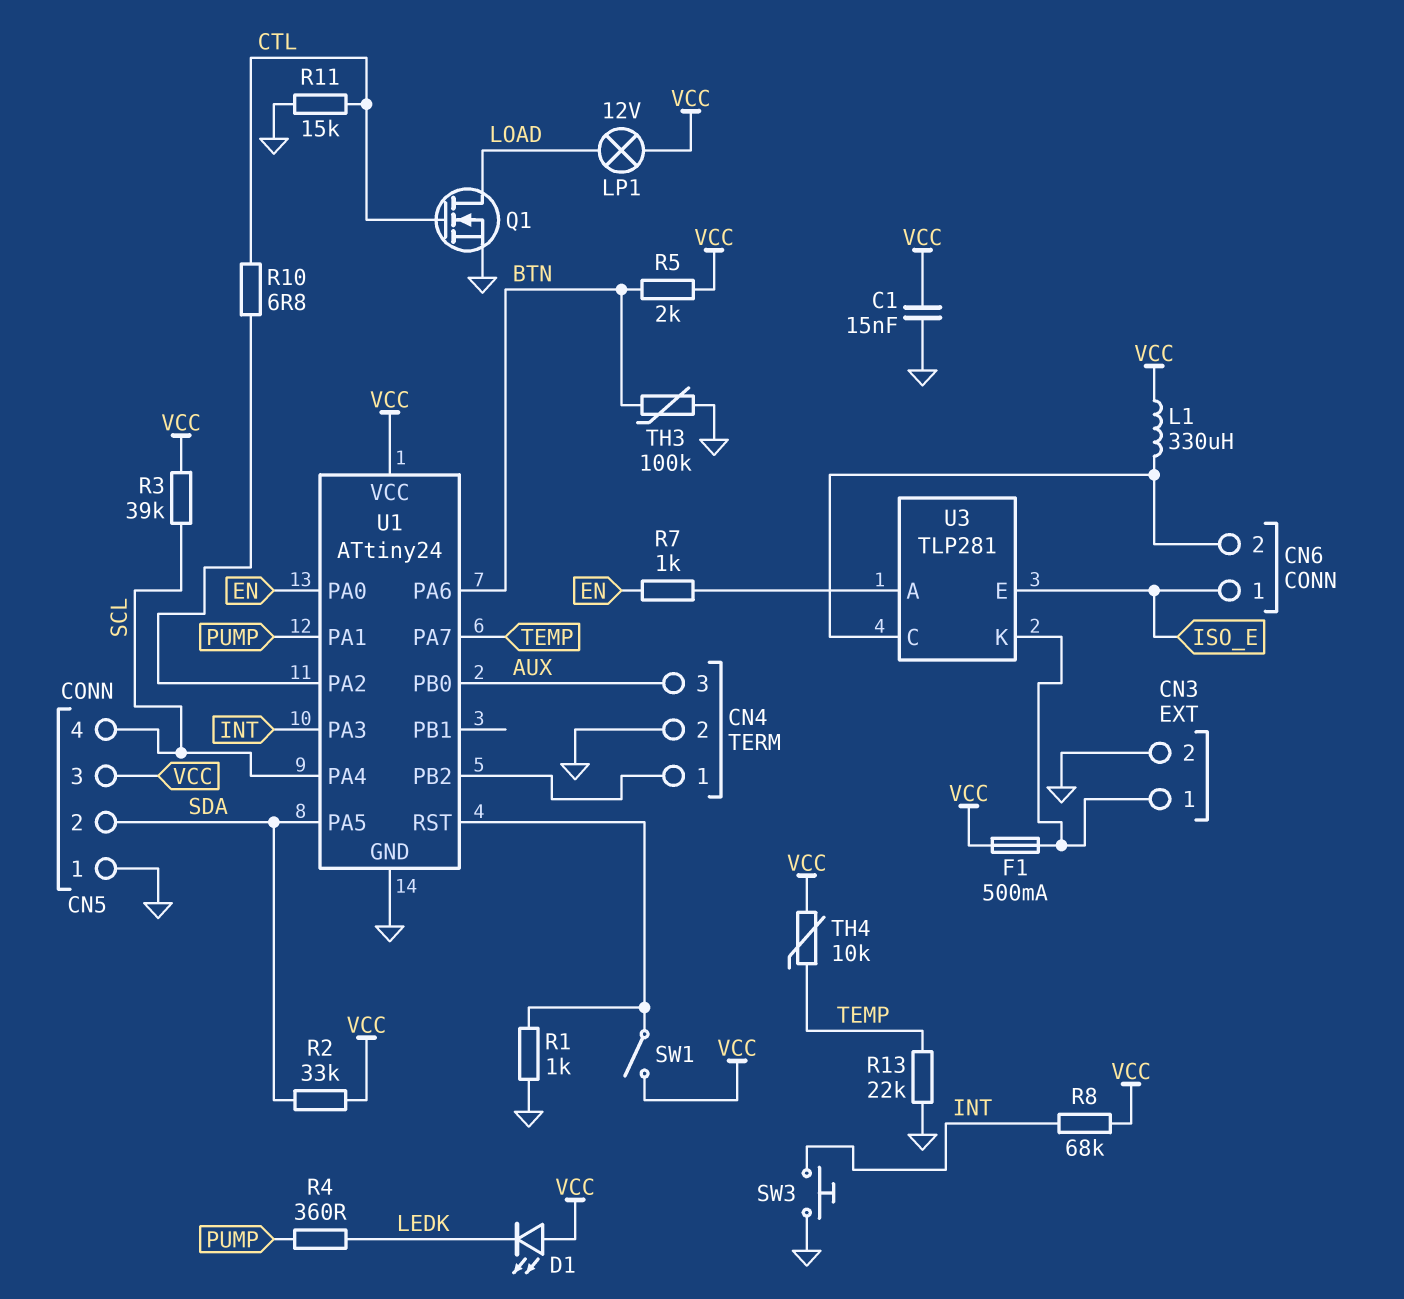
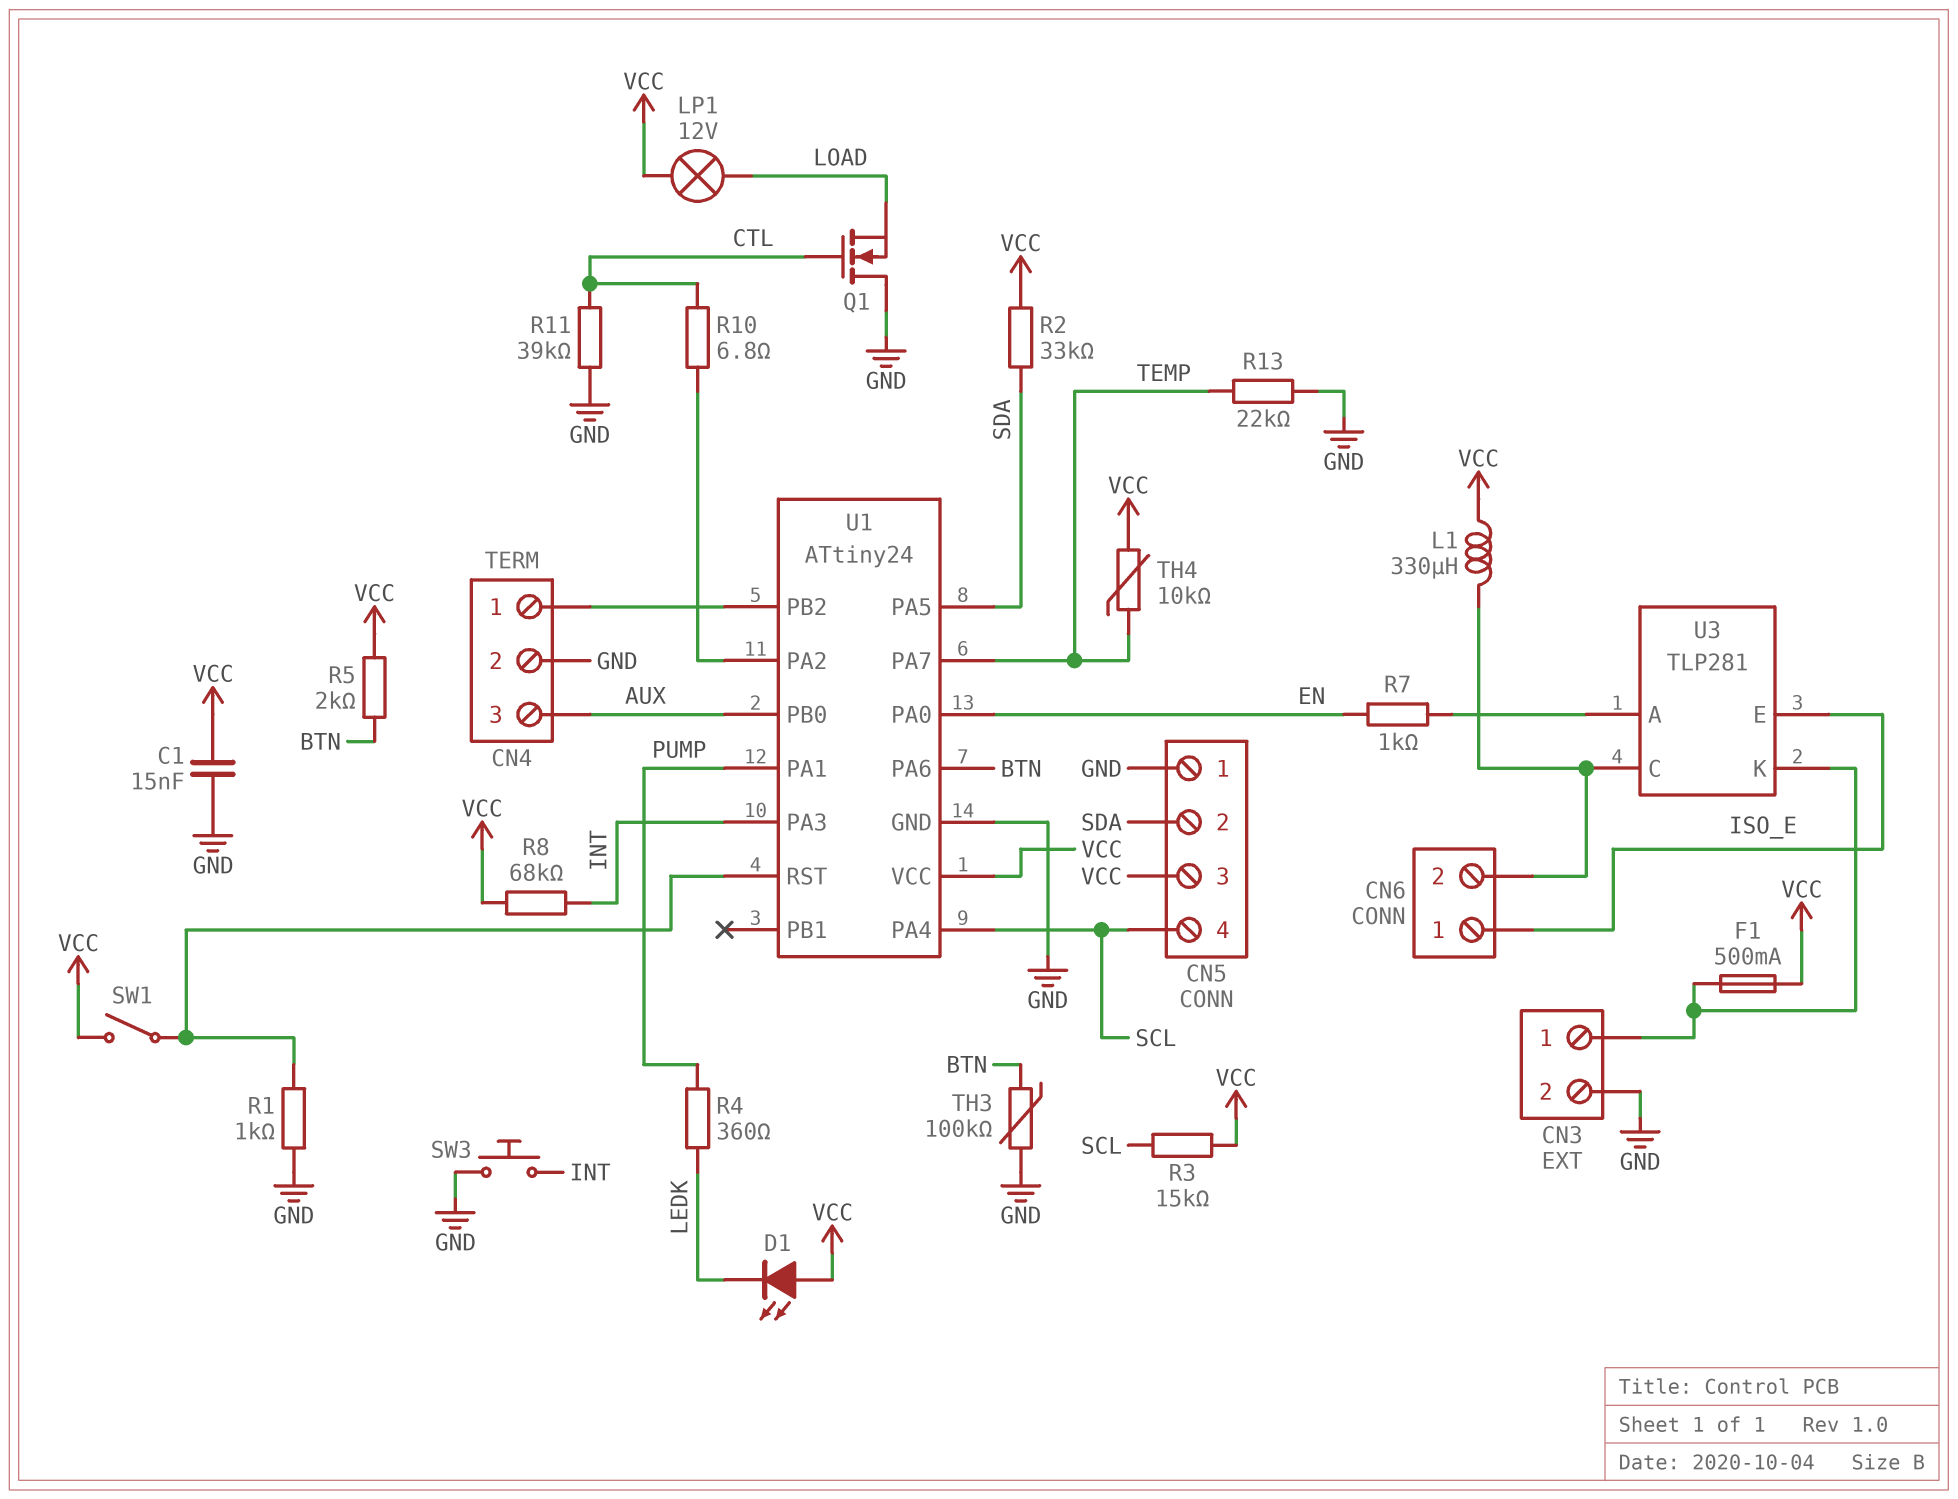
Q1: NMOS (G CTL, D LOAD, S GND) -> NMOS (G CTL, D GND, S LOAD)
R3: 39k (SCL, VCC) -> 15k (SCL, VCC)
R11: 15k (CTL, GND) -> 39k (CTL, GND)

